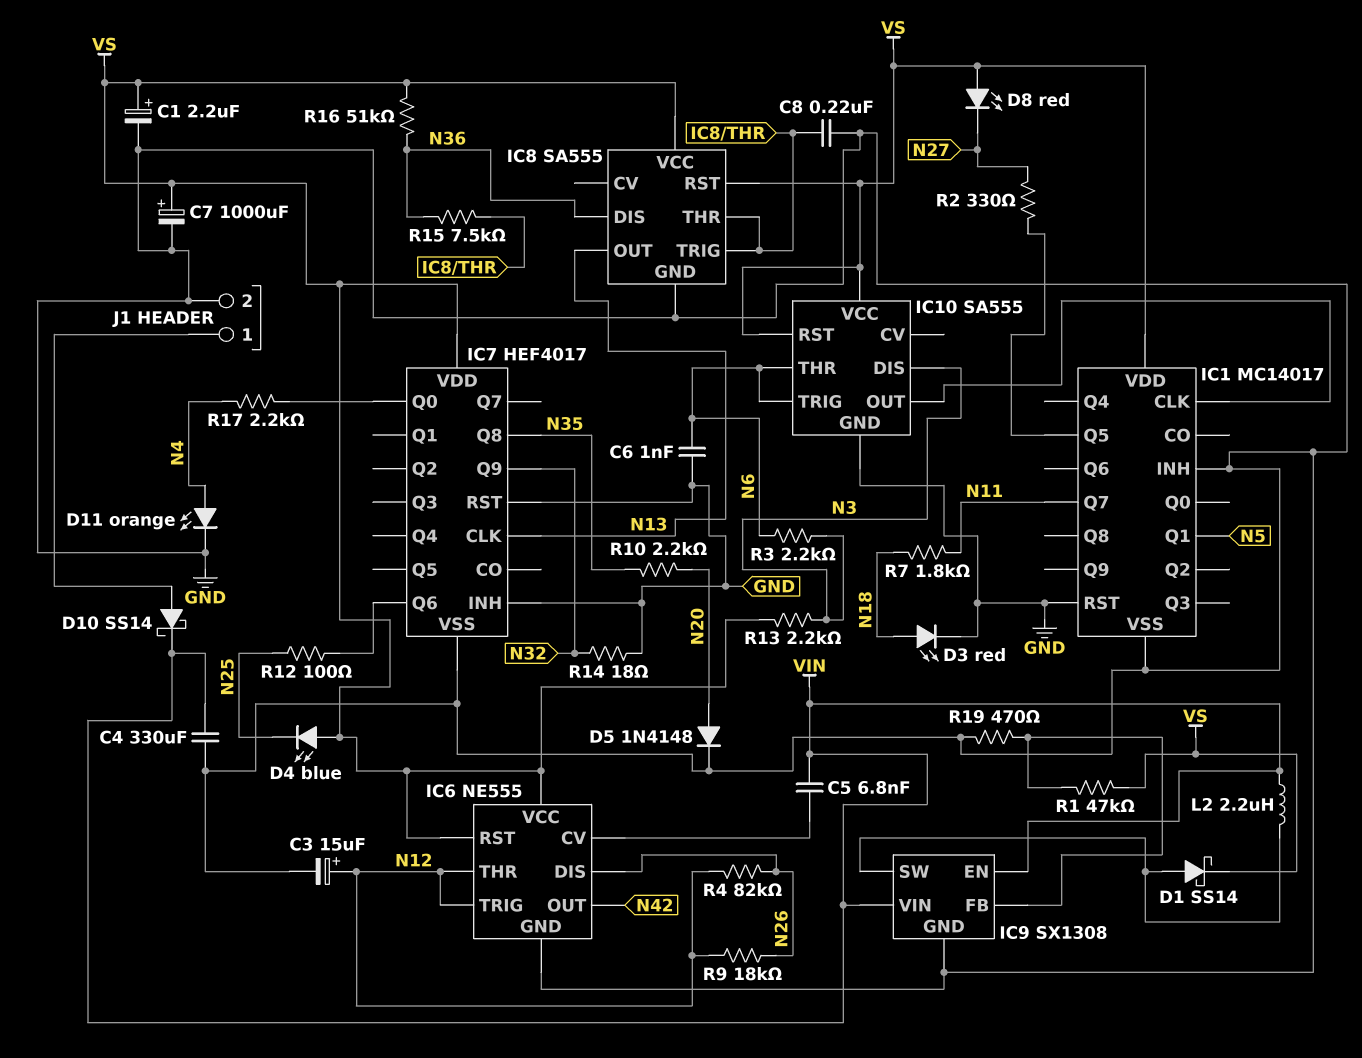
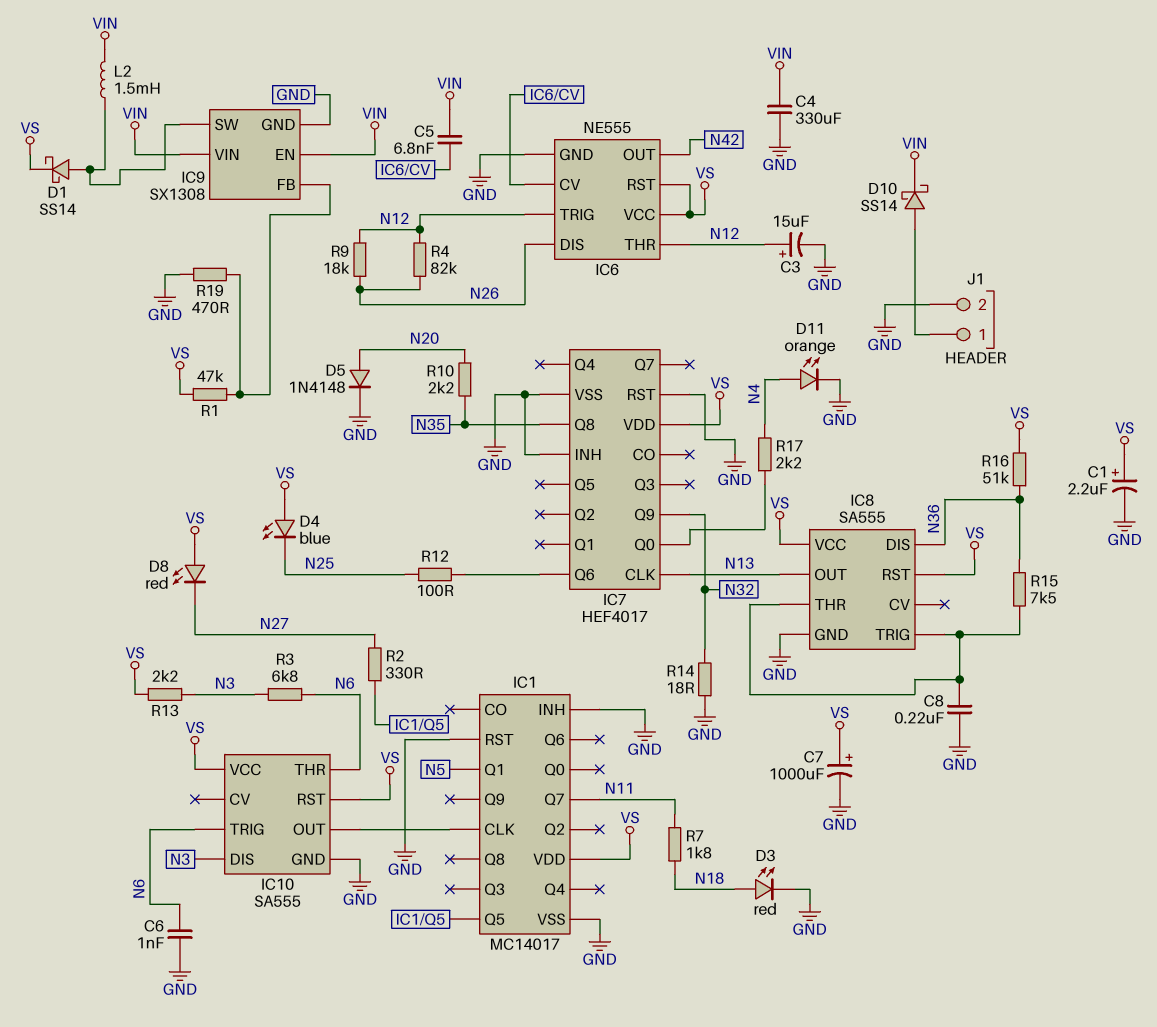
L2: 2.2uH (IC9/SW, VIN) -> 1.5mH (IC9/SW, VIN)
R3: 2.2k (N3, N6) -> 6.8k (N3, N6)

